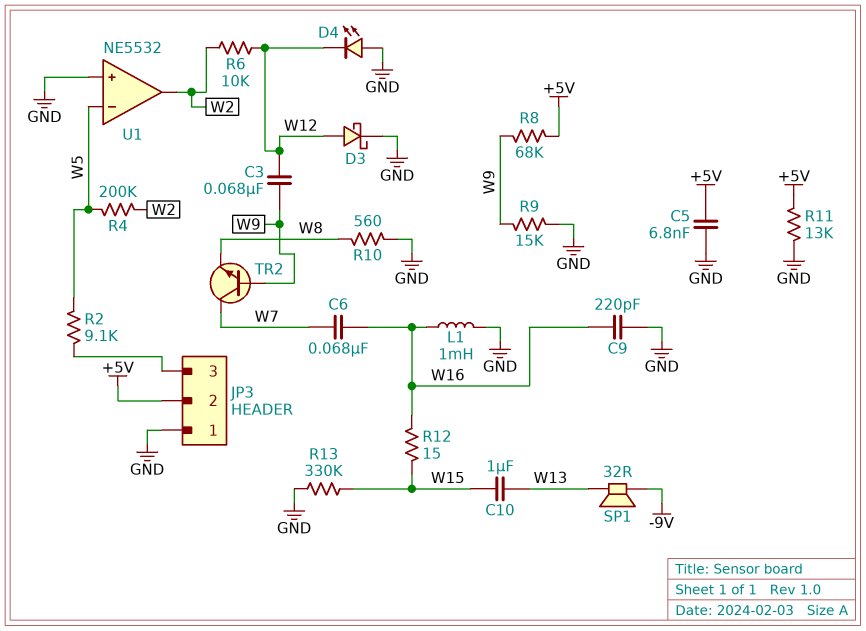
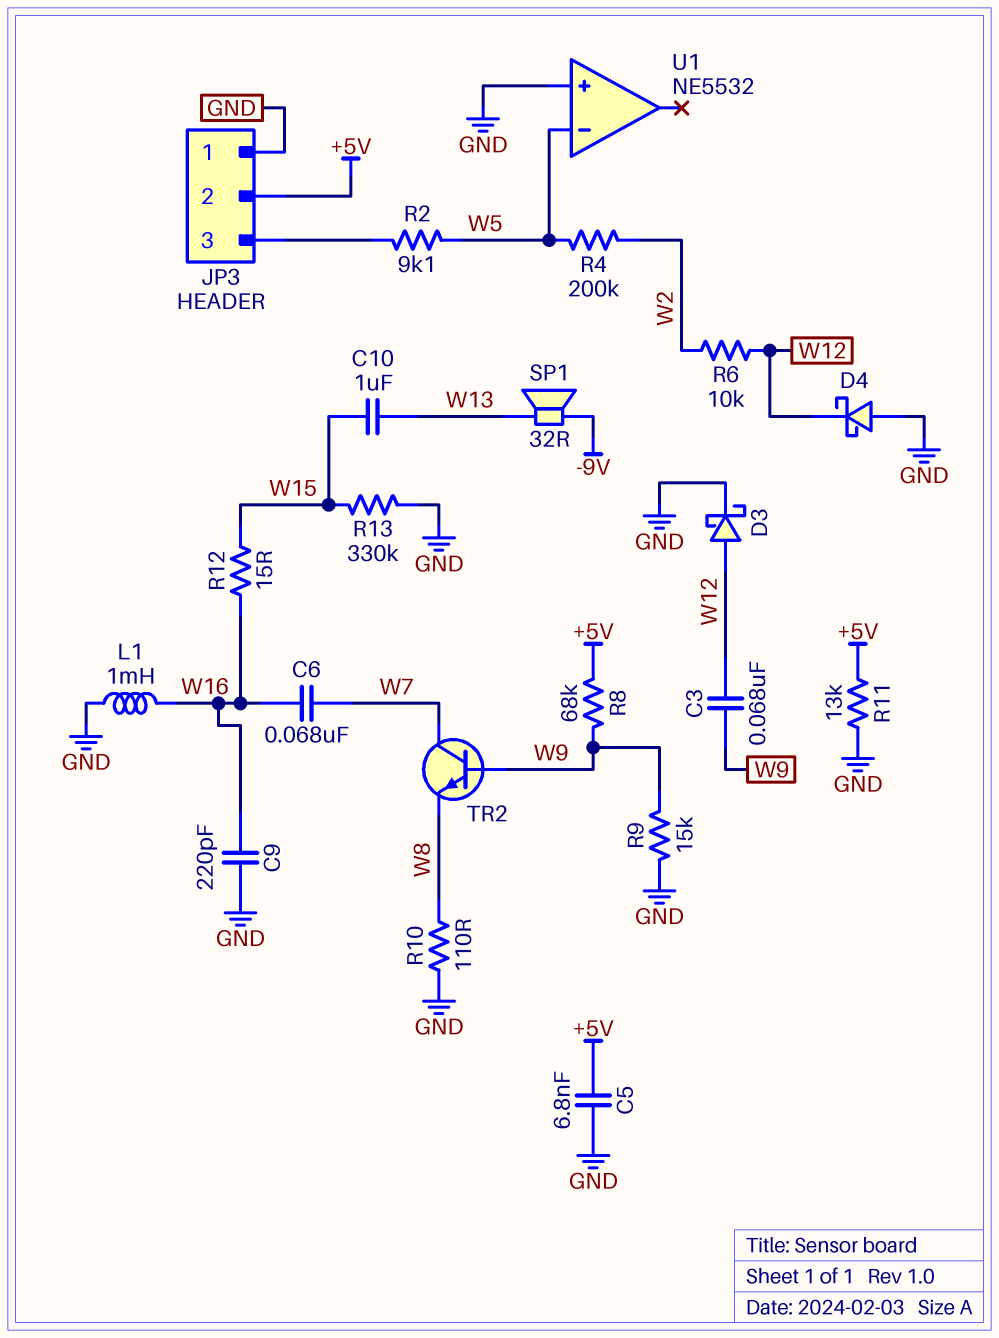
D4: LED (A GND, K W12) -> schottky (A GND, K W12)
R10: 560 (GND, W8) -> 110 (GND, W8)
U1 pin out: W2 -> none

